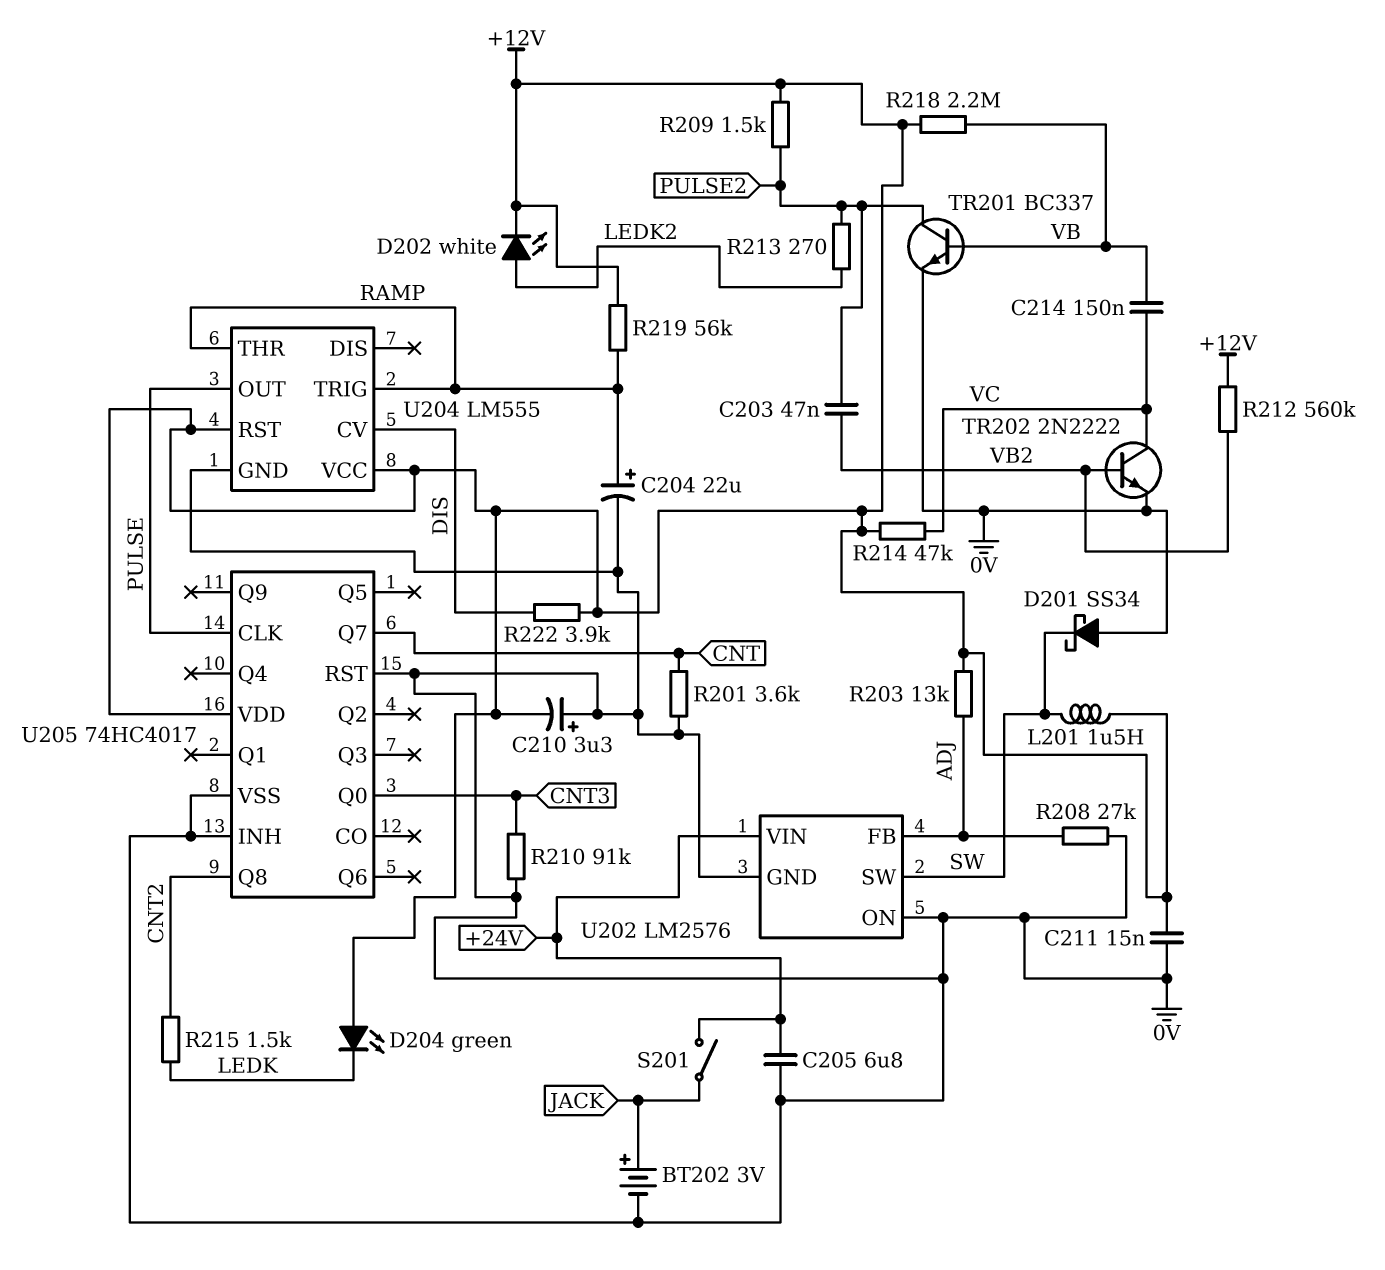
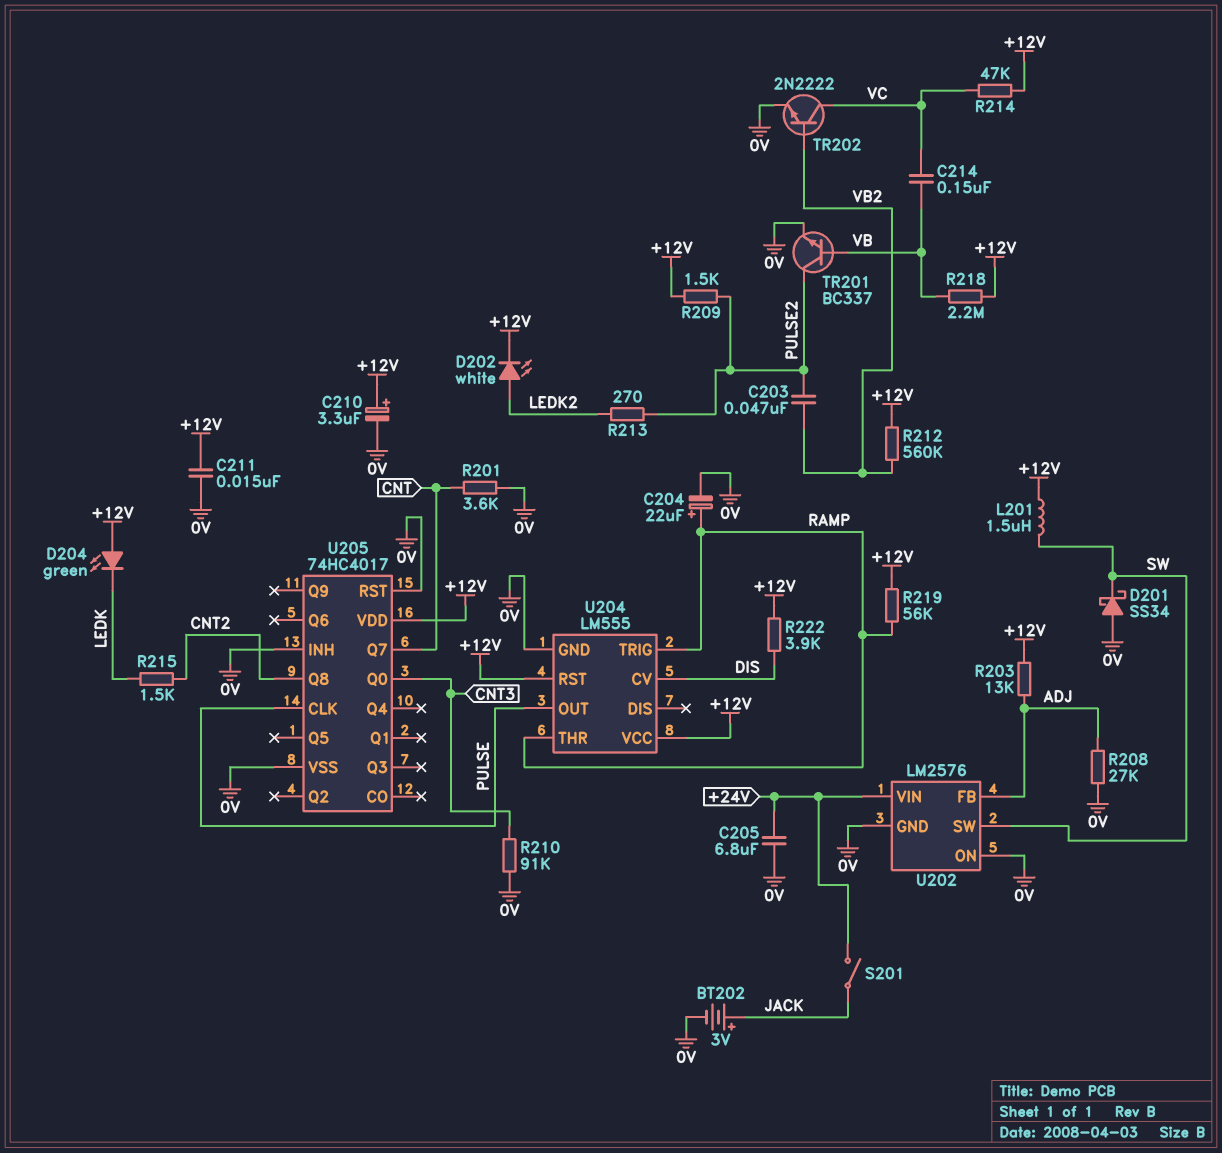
C210: 3.3uF (plus 0V, minus +12V) -> 3.3uF (plus +12V, minus 0V)

